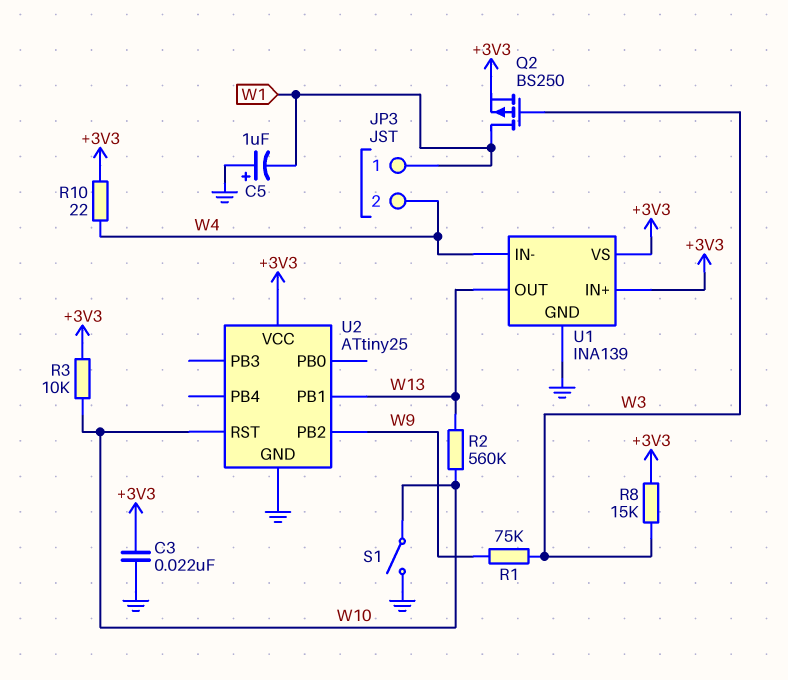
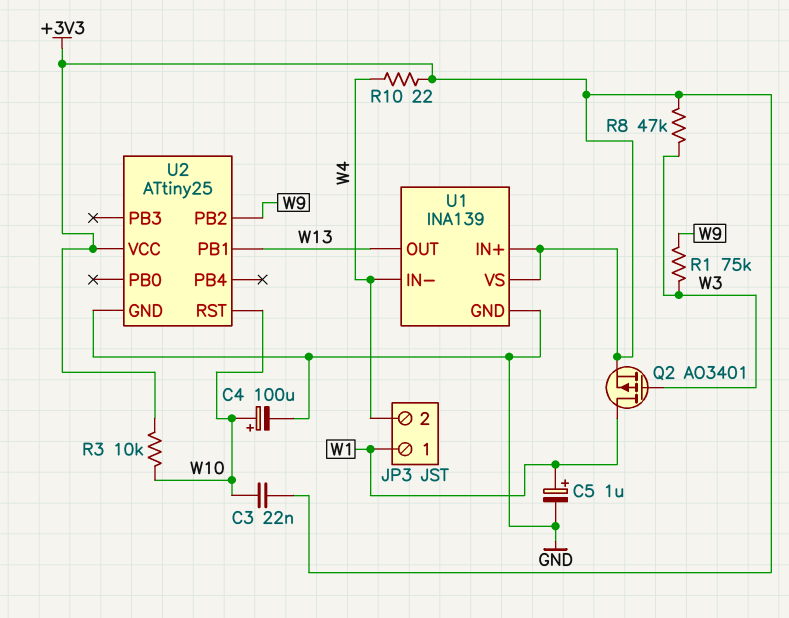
C3: 22nF (+3V3, GND) -> 22nF (+3V3, W10)
C4: none -> 100uF (plus W10, minus GND)
C5: 1uF (plus GND, minus W1) -> 1uF (plus W1, minus GND)
Q2: PMOS BS250 (G W3, D W1, S +3V3) -> PMOS AO3401 (G W3, D W1, S +3V3)
R2: 560k (W10, W13) -> none
R8: 15k (+3V3, W3) -> 47k (+3V3, W3)
S1: switch (GND, W10) -> none

